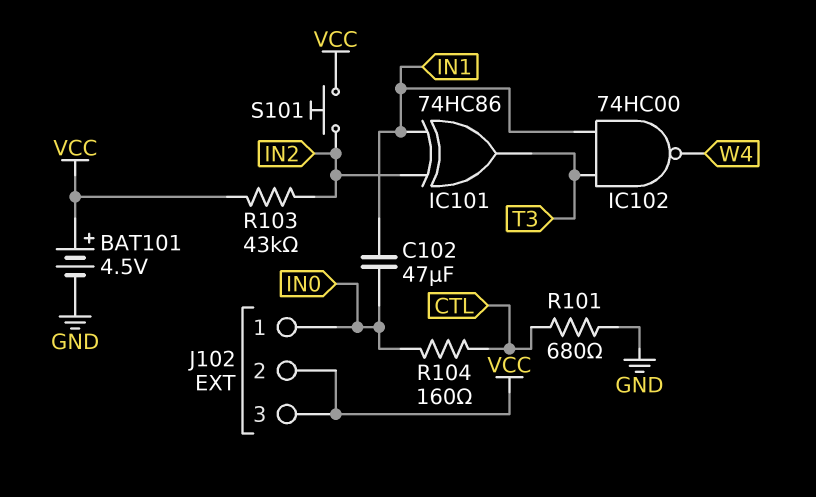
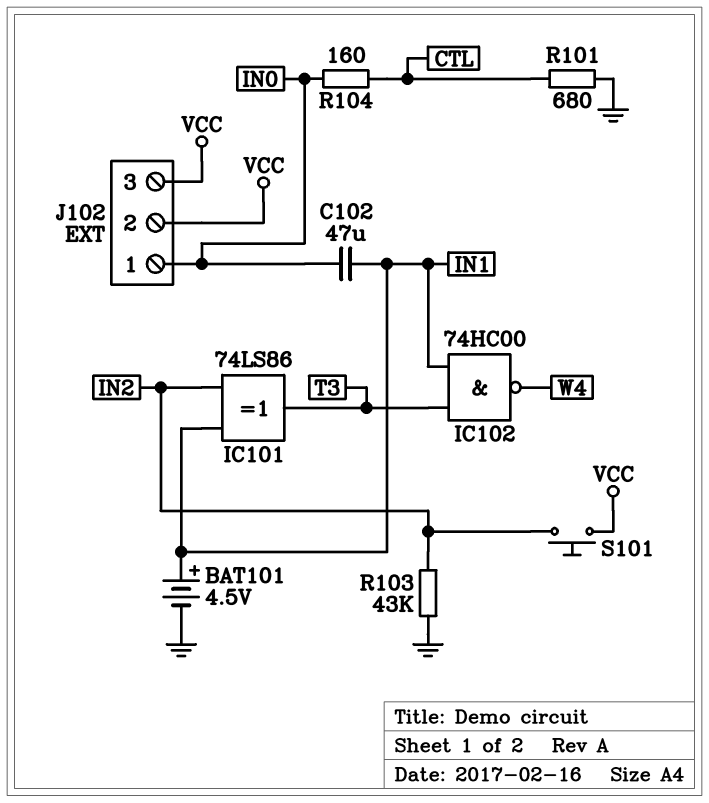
BAT101: 4.5V (plus VCC, minus GND) -> 4.5V (plus IN1, minus GND)
IC101: XOR 74HC86 (in IN1, in IN2, out T3) -> XOR 74LS86 (in IN1, in IN2, out T3)
R103: 43k (IN2, VCC) -> 43k (GND, IN2)

